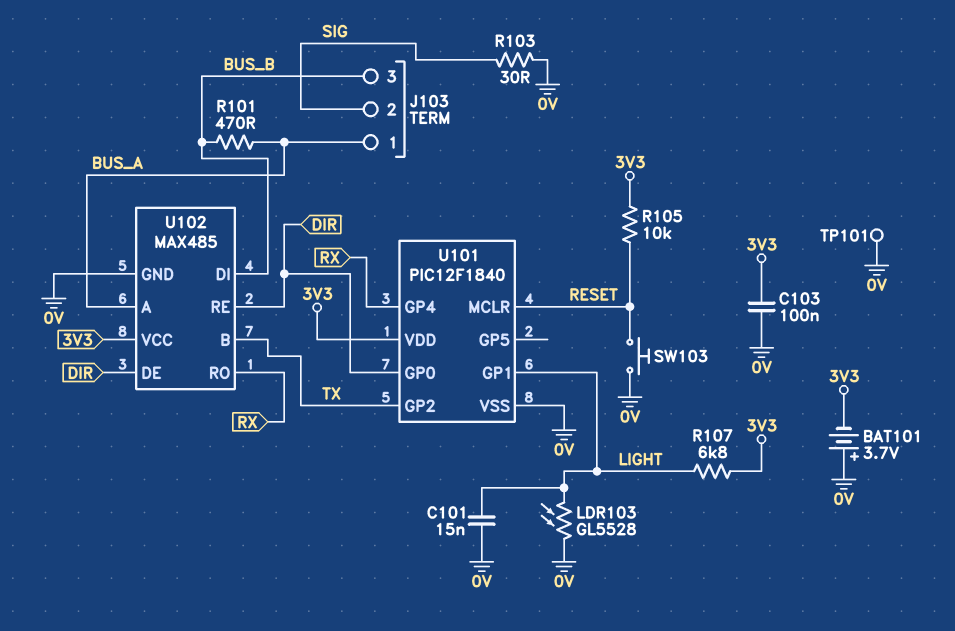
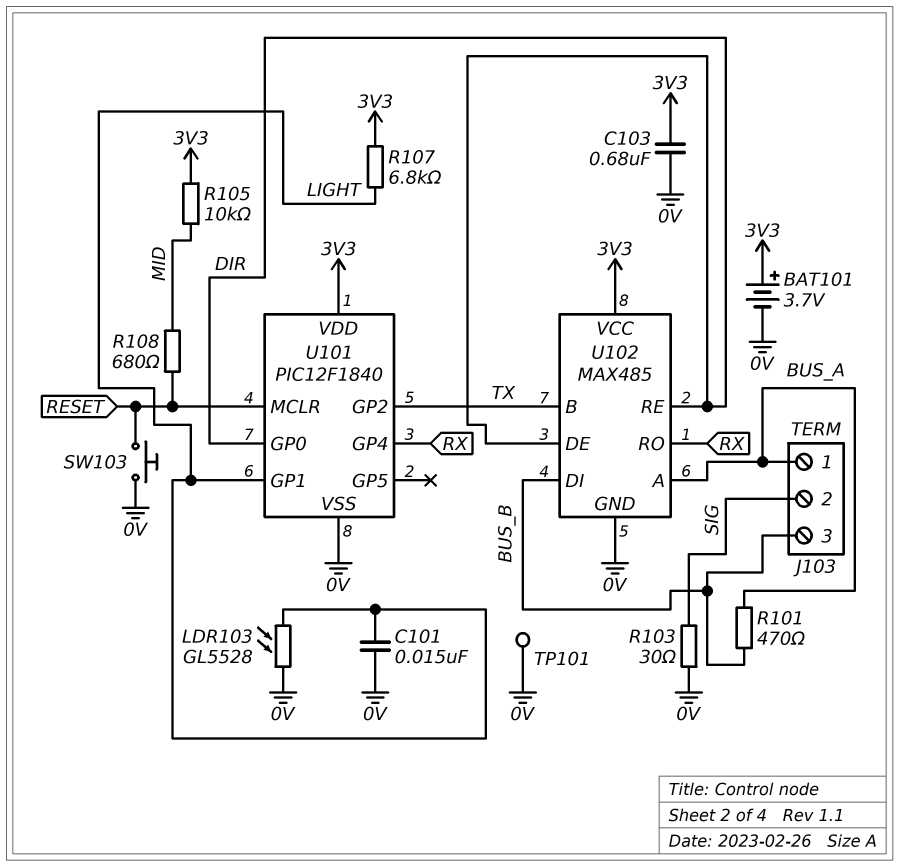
BAT101: 3.7V (plus 0V, minus 3V3) -> 3.7V (plus 3V3, minus 0V)
C103: 100nF (0V, 3V3) -> 680nF (0V, 3V3)
R105: 10k (3V3, RESET) -> 10k (3V3, MID)
R108: none -> 680 (MID, RESET)

